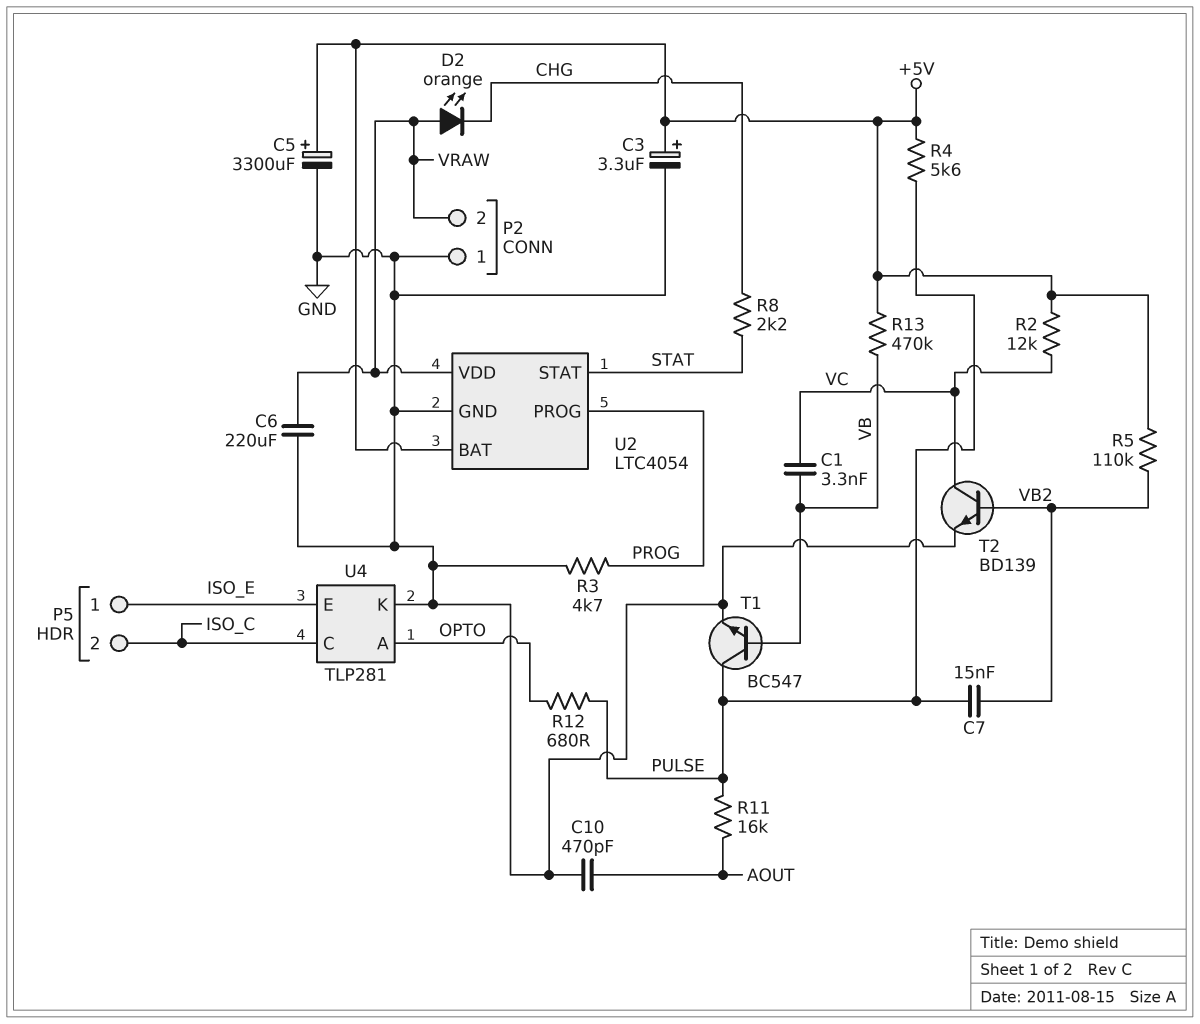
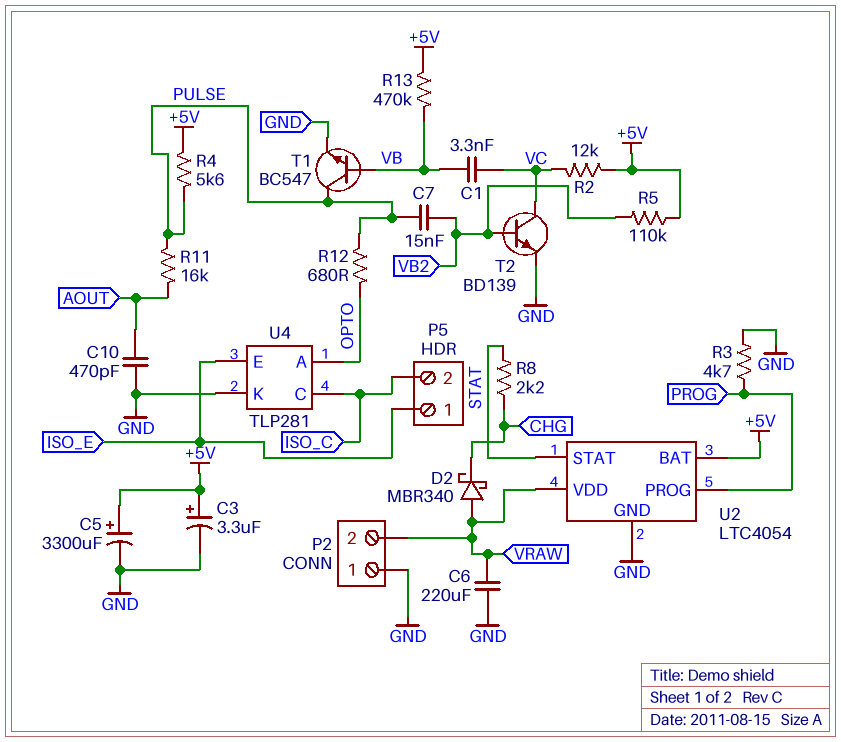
D2: LED orange (A VRAW, K CHG) -> schottky MBR340 (A VRAW, K CHG)

